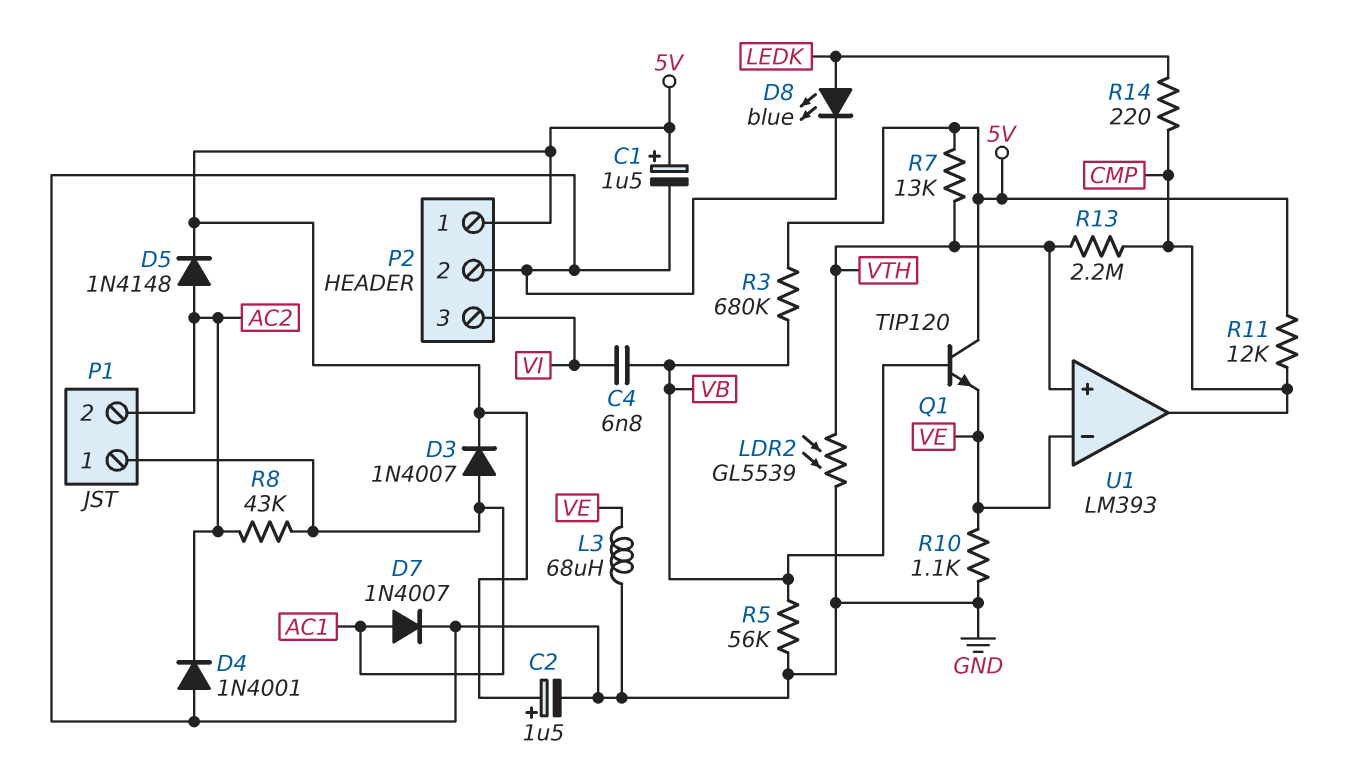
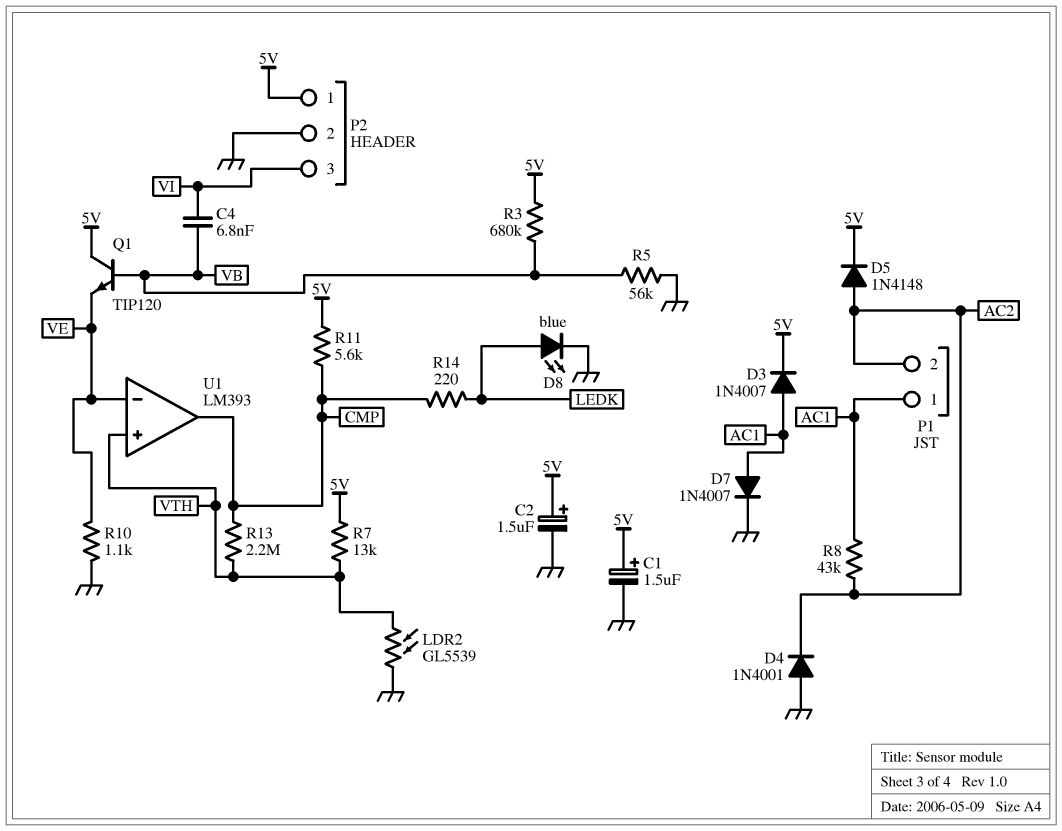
L3: 68uH (GND, VE) -> none
R11: 12k (5V, CMP) -> 5.6k (5V, CMP)

